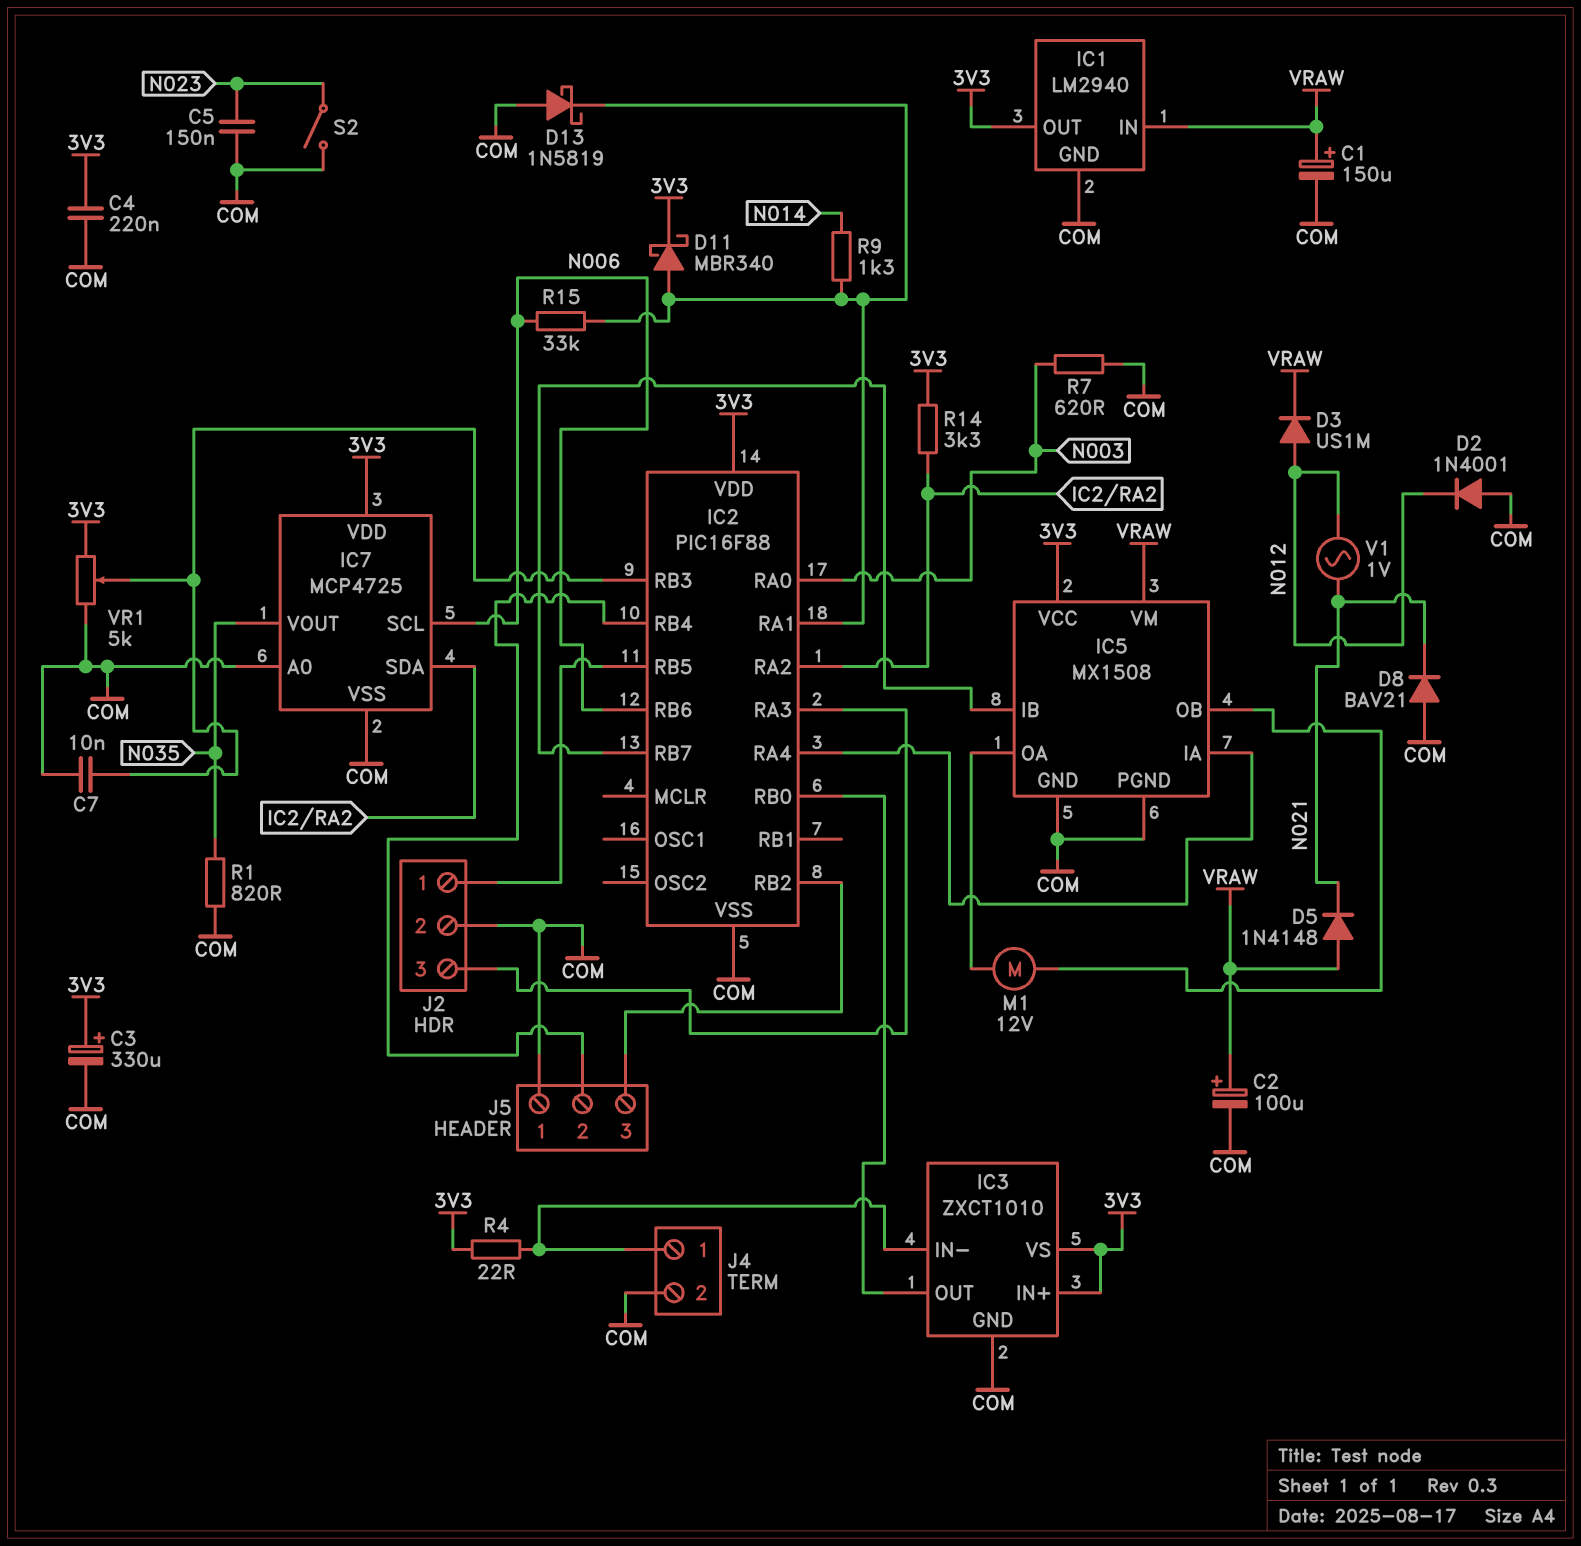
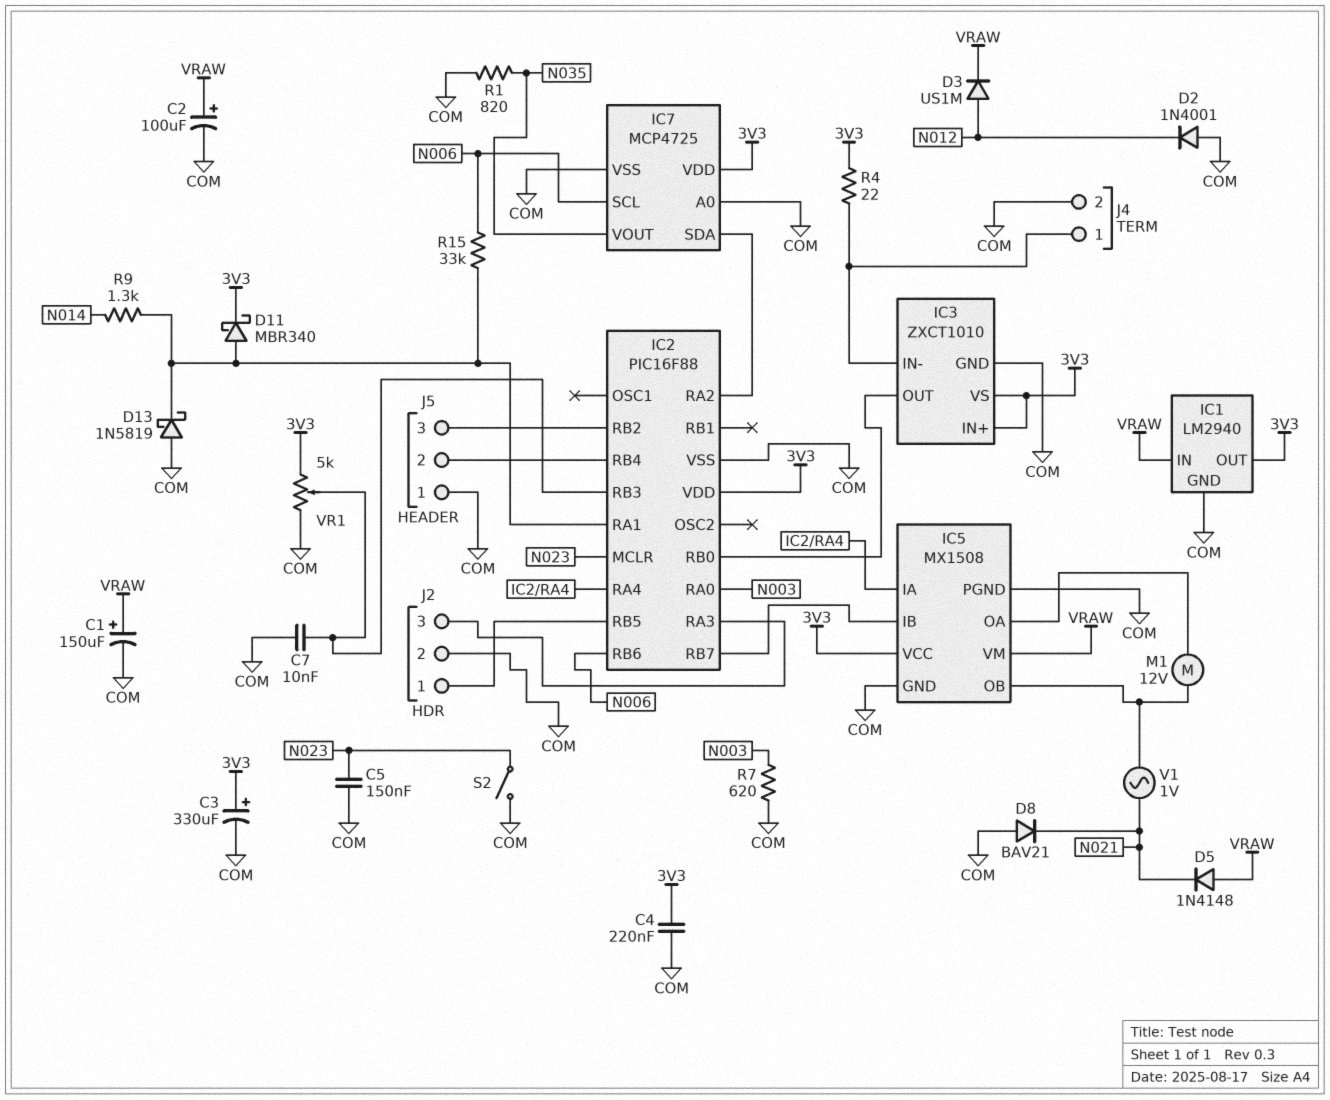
IC2 pin MCLR: none -> N023
R14: 3.3k (3V3, IC2/RA2) -> none
V1: AC 1V (N012, N021) -> AC 1V (IC5/OB, N021)

